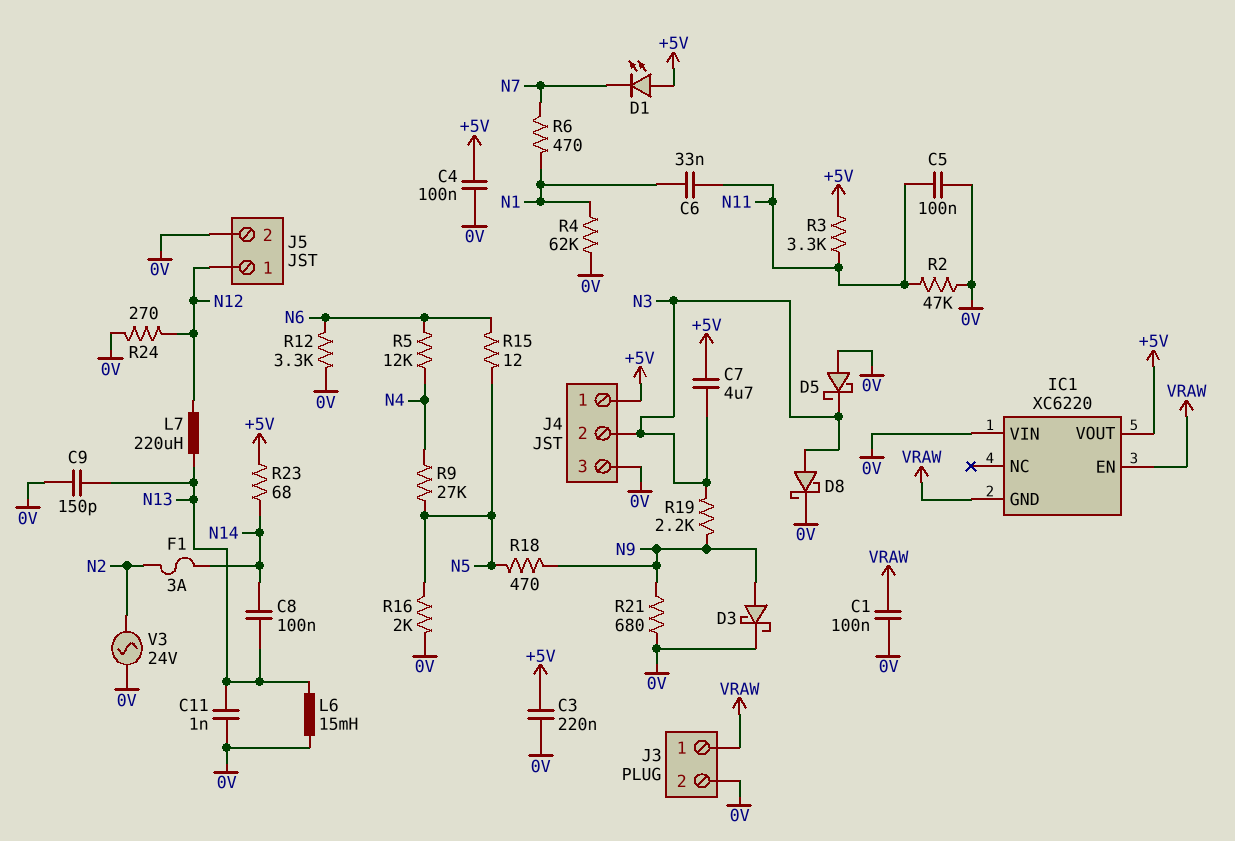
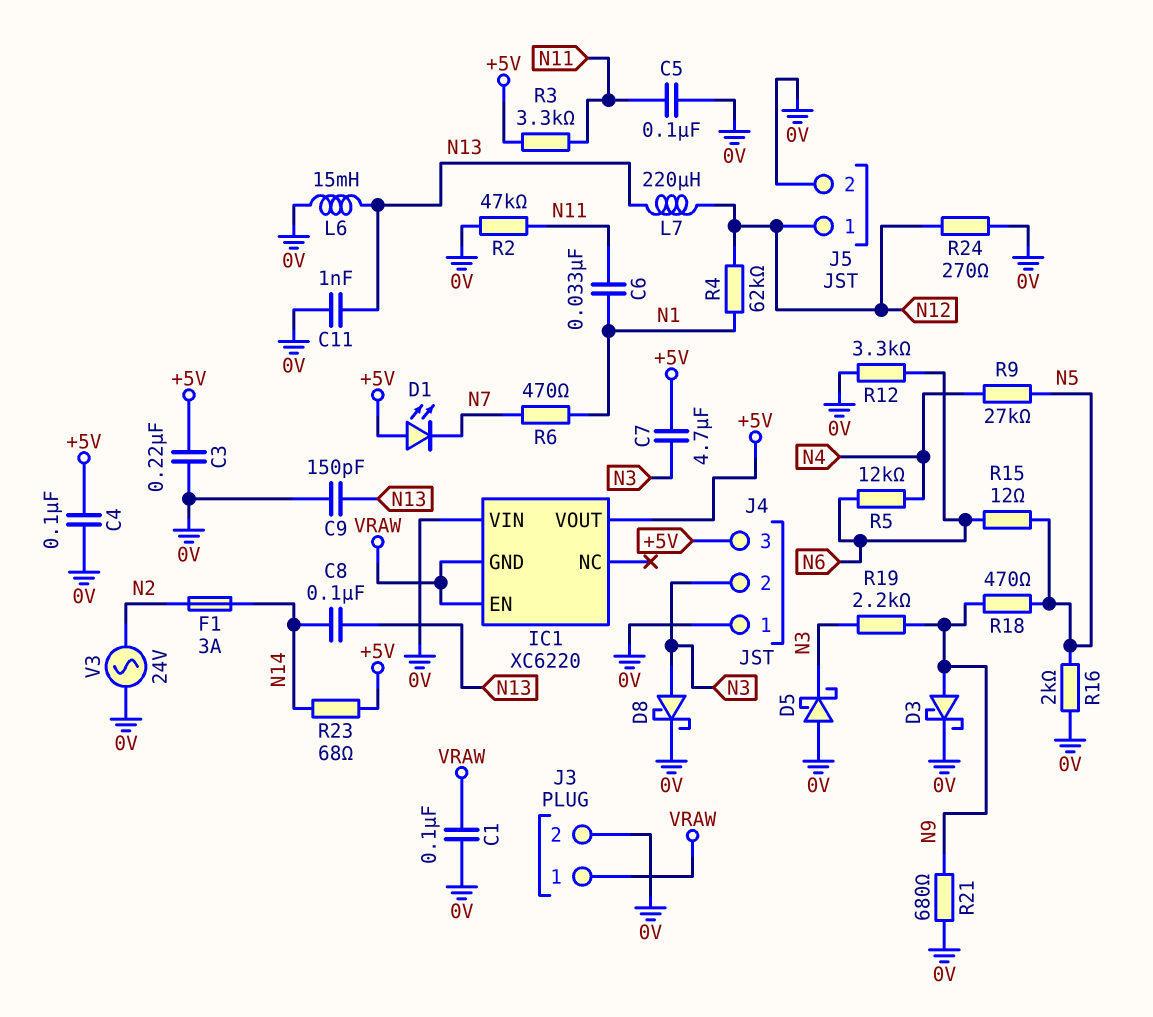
J4 pin 1: +5V -> 0V
J4 pin 3: 0V -> +5V
R4: 62k (0V, N1) -> 62k (N1, N12)

